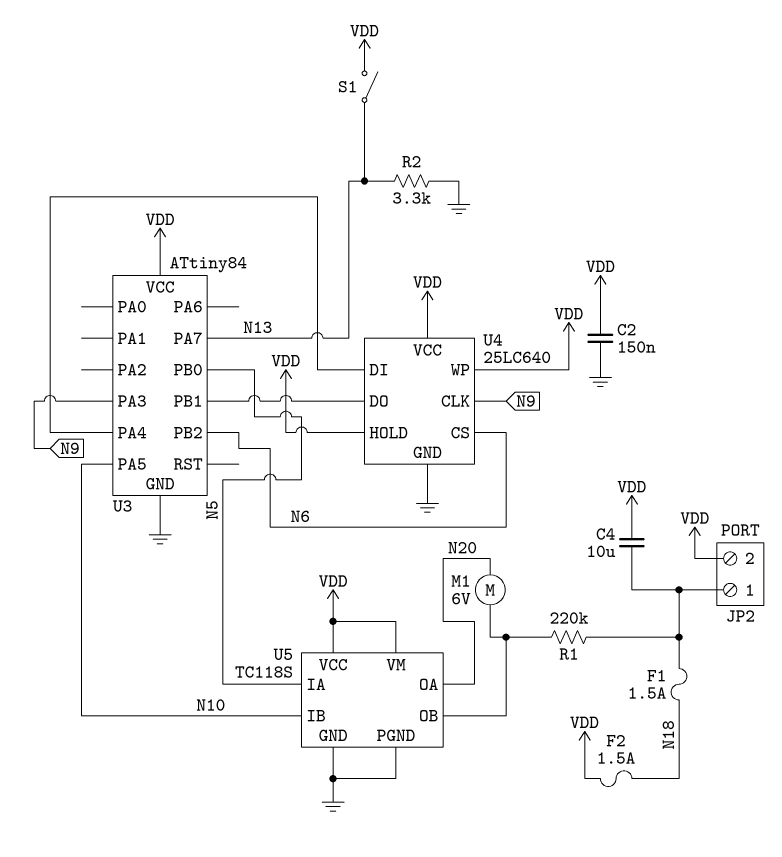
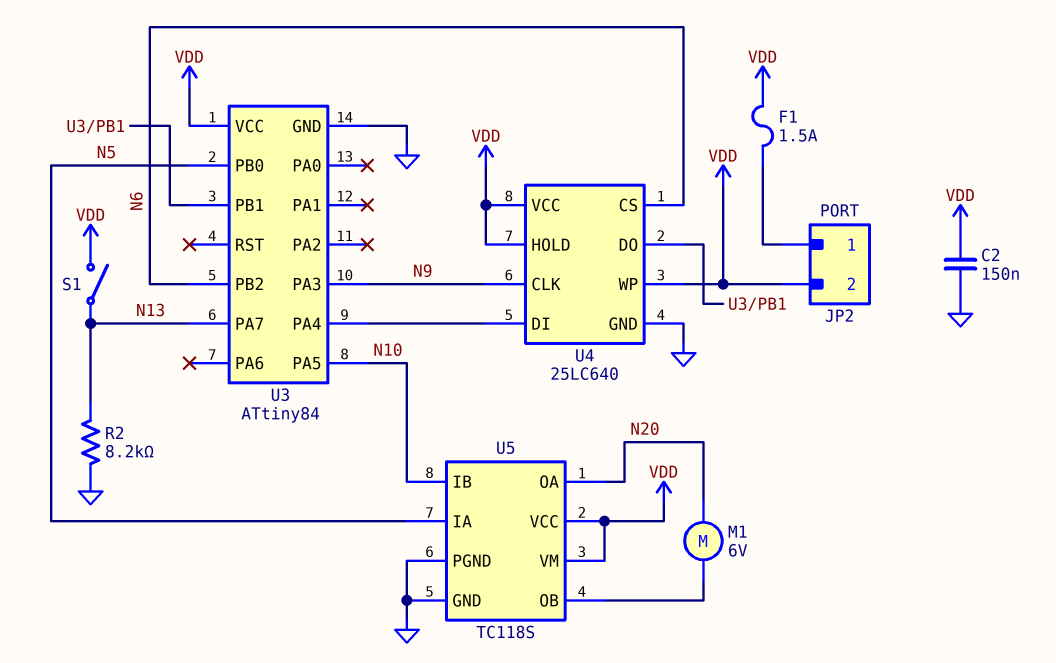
C4: 10uF (JP2/1, VDD) -> none
F1: 1.5A (JP2/1, N18) -> 1.5A (JP2/1, VDD)
F2: 1.5A (N18, VDD) -> none
R1: 220k (JP2/1, U5/OB) -> none
R2: 3.3k (GND, N13) -> 8.2k (GND, N13)

